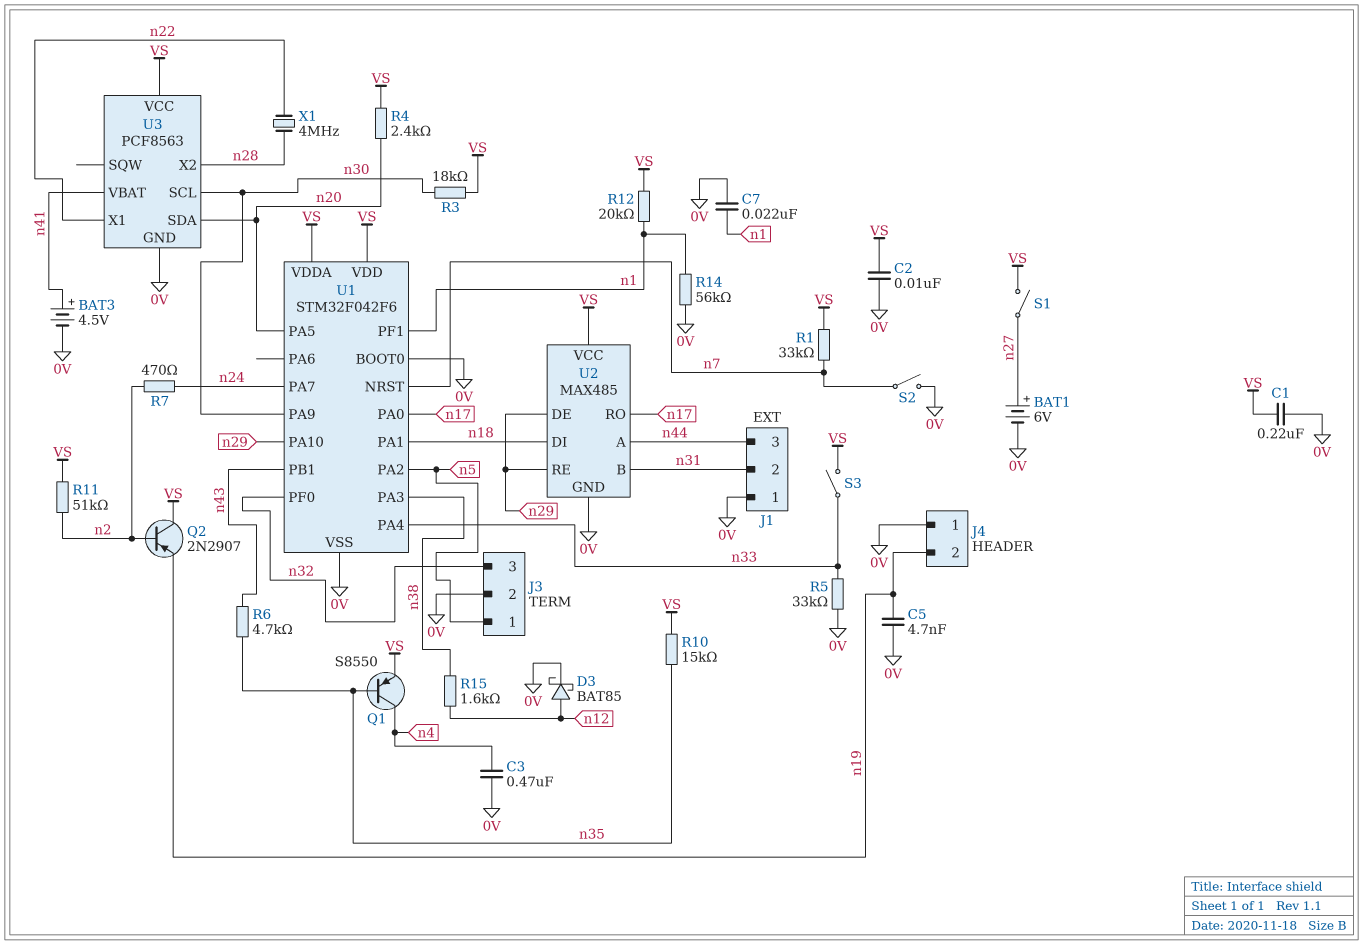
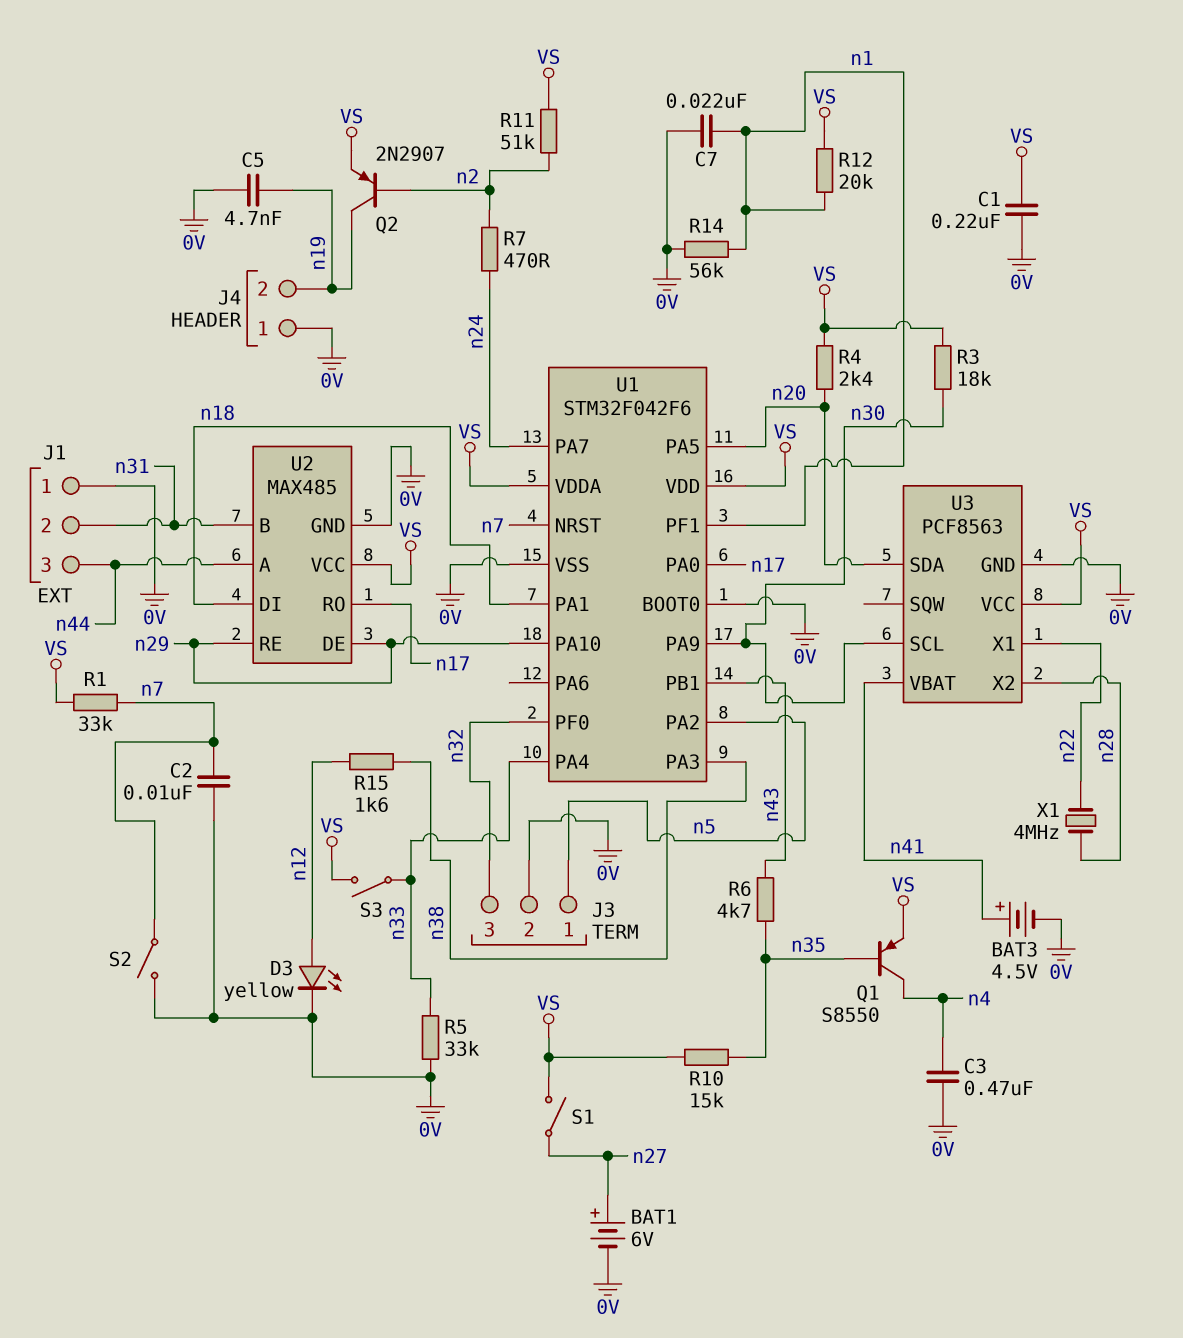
C2: 10nF (0V, VS) -> 10nF (0V, n7)
D3: schottky BAT85 (A n12, K 0V) -> LED yellow (A n12, K 0V)
Q2: PNP 2N2907 (B n2, C VS, E n19) -> PNP 2N2907 (B n2, C n19, E VS)

